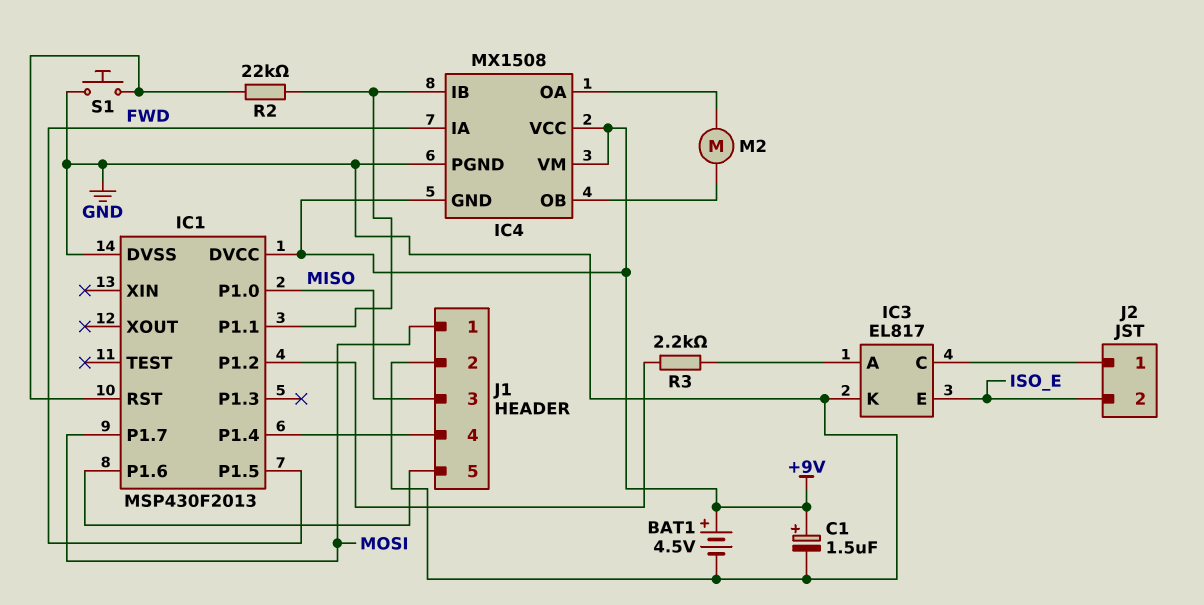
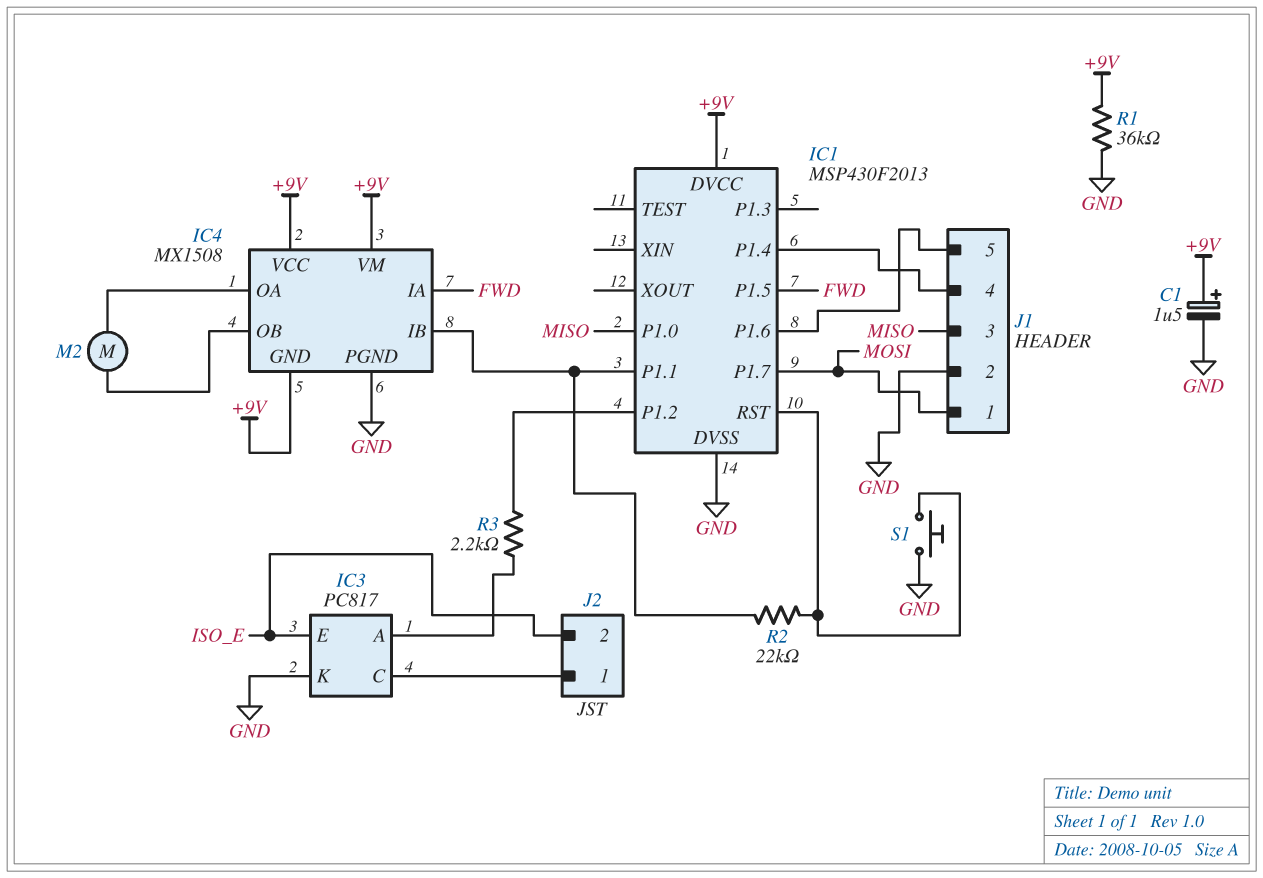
BAT1: 4.5V (plus +9V, minus GND) -> none
IC3: EL817 -> PC817
R1: none -> 36k (+9V, GND)

